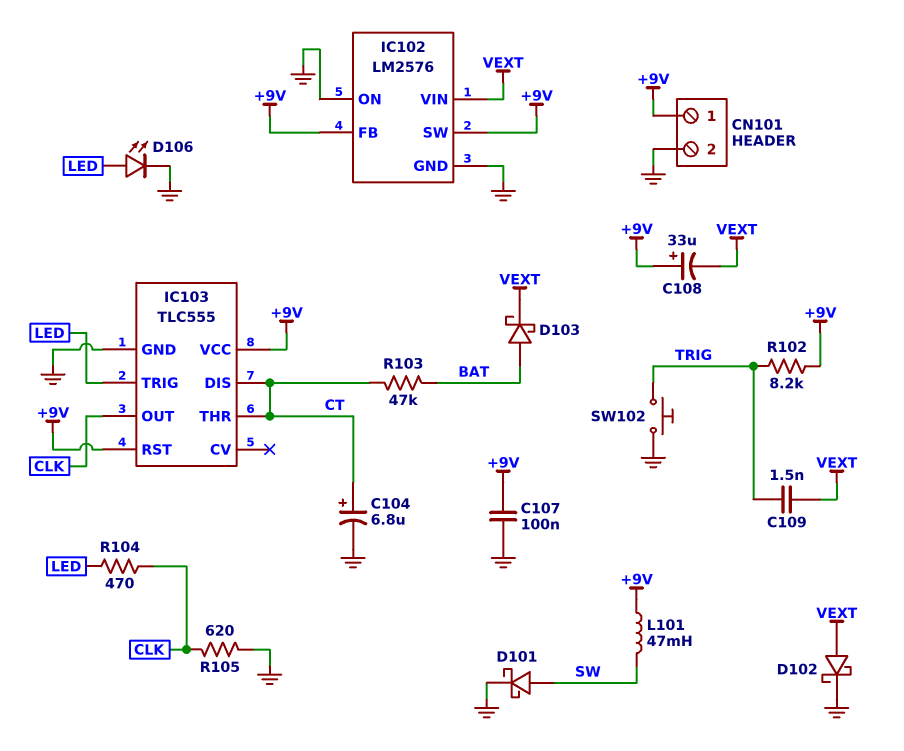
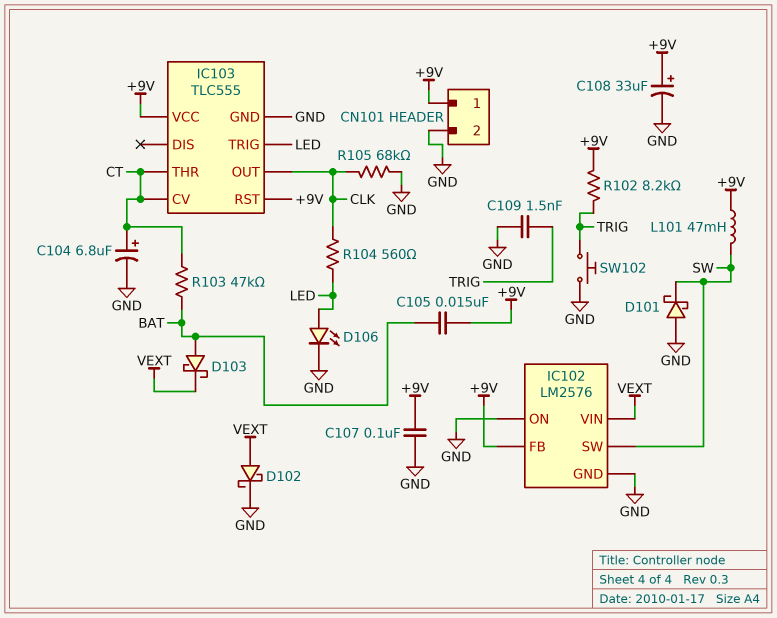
C105: none -> 15nF (+9V, BAT)
C108: 33uF (plus +9V, minus VEXT) -> 33uF (plus +9V, minus GND)
C109: 1.5nF (TRIG, VEXT) -> 1.5nF (GND, TRIG)
D101: schottky (A SW, K GND) -> schottky (A GND, K SW)
IC102 pin SW: +9V -> SW
IC103 pin CV: none -> CT
IC103 pin DIS: CT -> none
R104: 470 (CLK, LED) -> 560 (CLK, LED)
R105: 620 (CLK, GND) -> 68k (CLK, GND)

